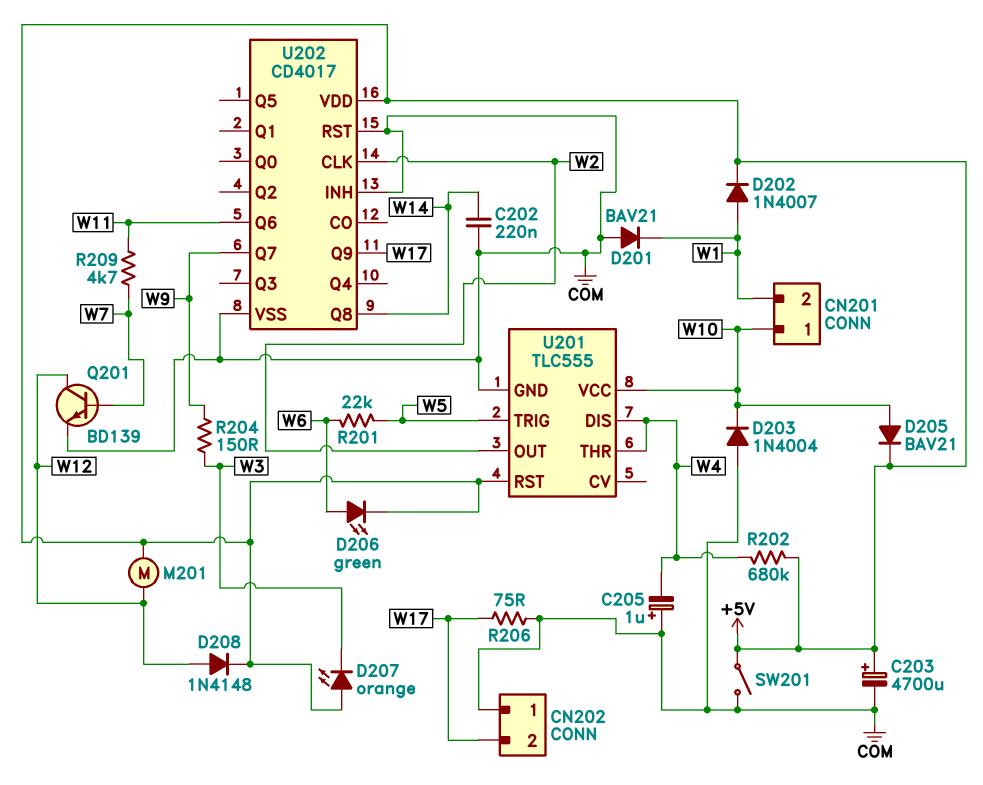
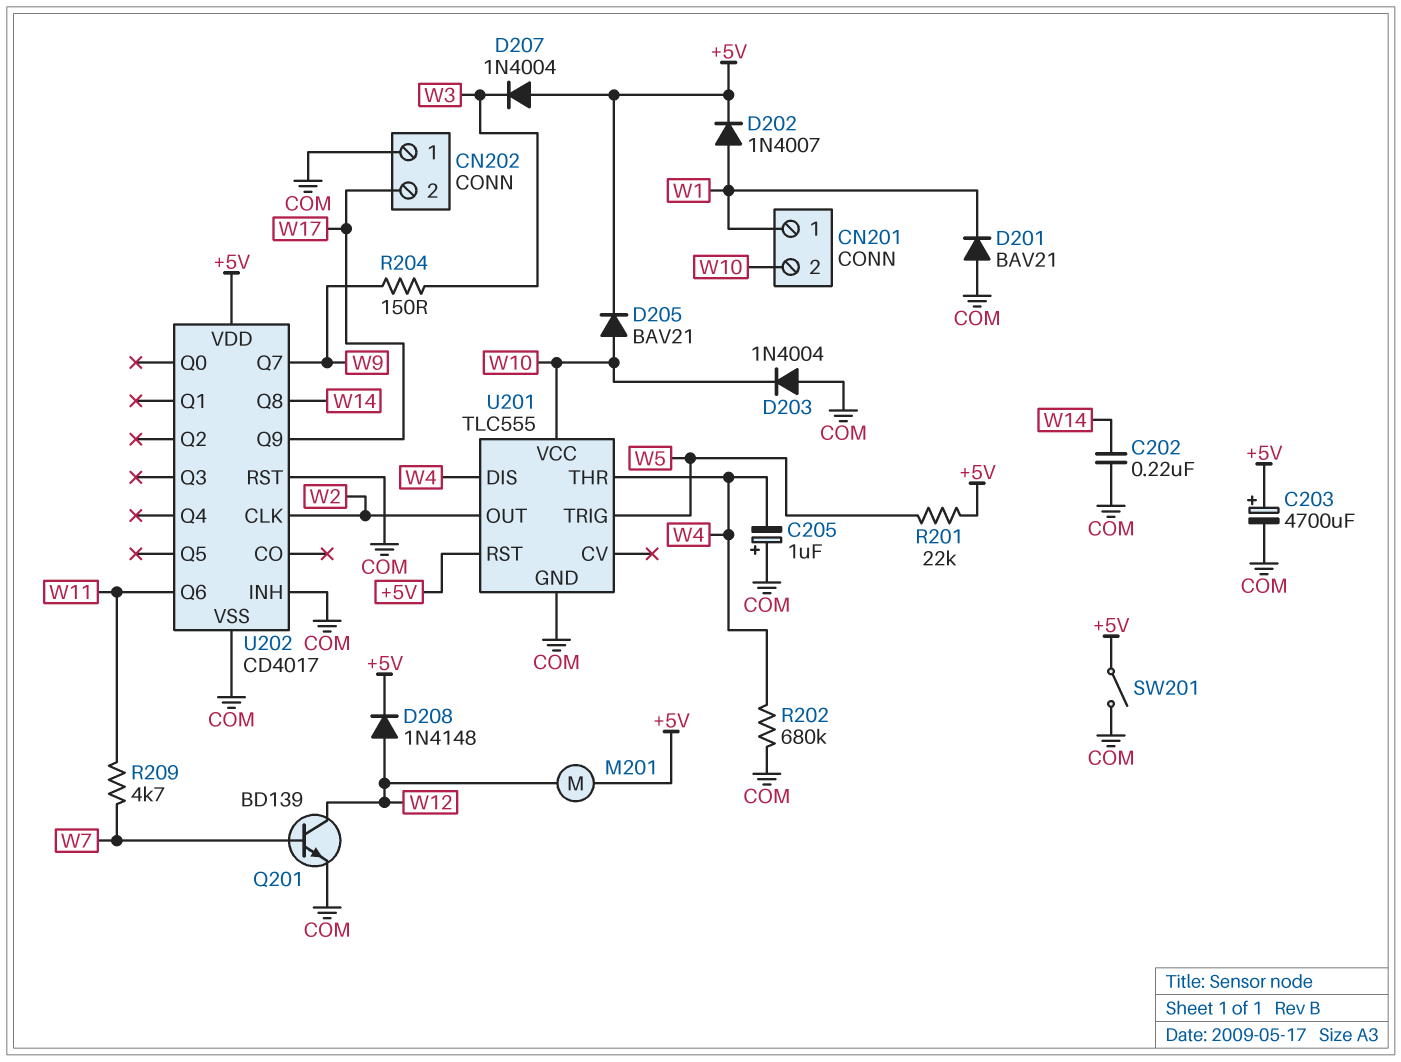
CN201 pin 1: W10 -> W1
CN201 pin 2: W1 -> W10
D206: LED green (A W6, K +5V) -> none
D207: LED orange (A +5V, K W3) -> diode 1N4004 (A +5V, K W3)
R201: 22k (W5, W6) -> 22k (+5V, W5)
R202: 680k (+5V, W4) -> 680k (COM, W4)
R206: 75 (COM, W17) -> none

